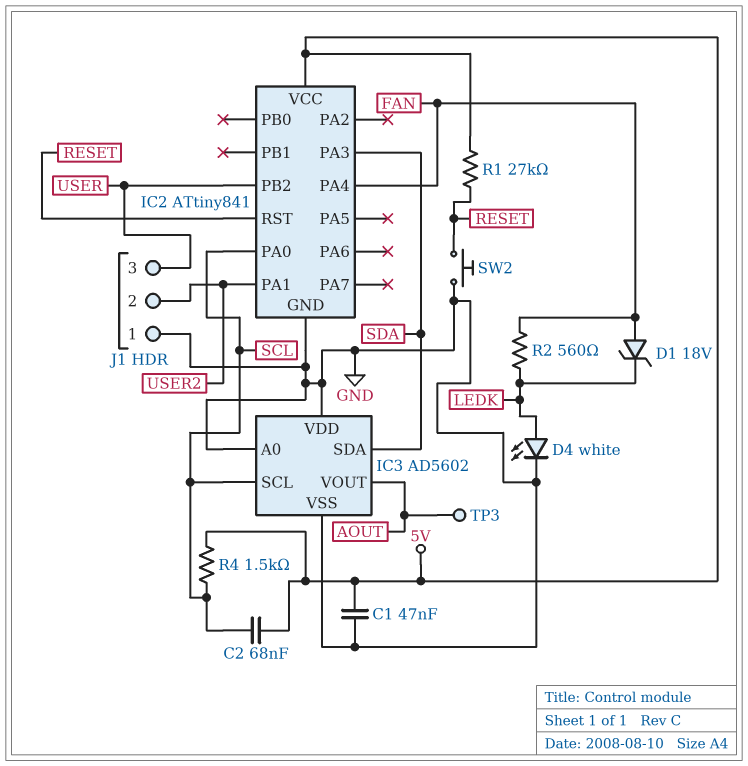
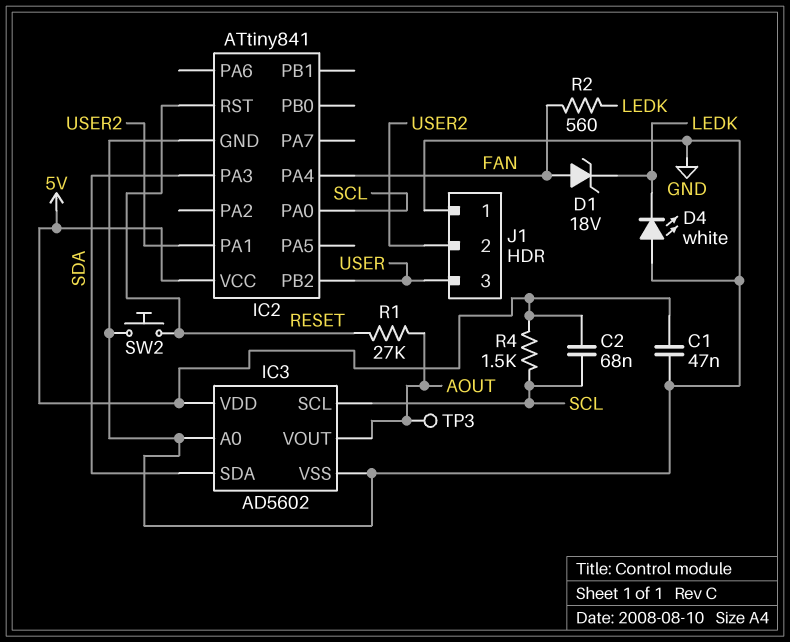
D4: LED white (A LEDK, K GND) -> LED white (A GND, K LEDK)
IC3 pin VDD: GND -> 5V
R1: 27k (5V, RESET) -> 27k (AOUT, RESET)

